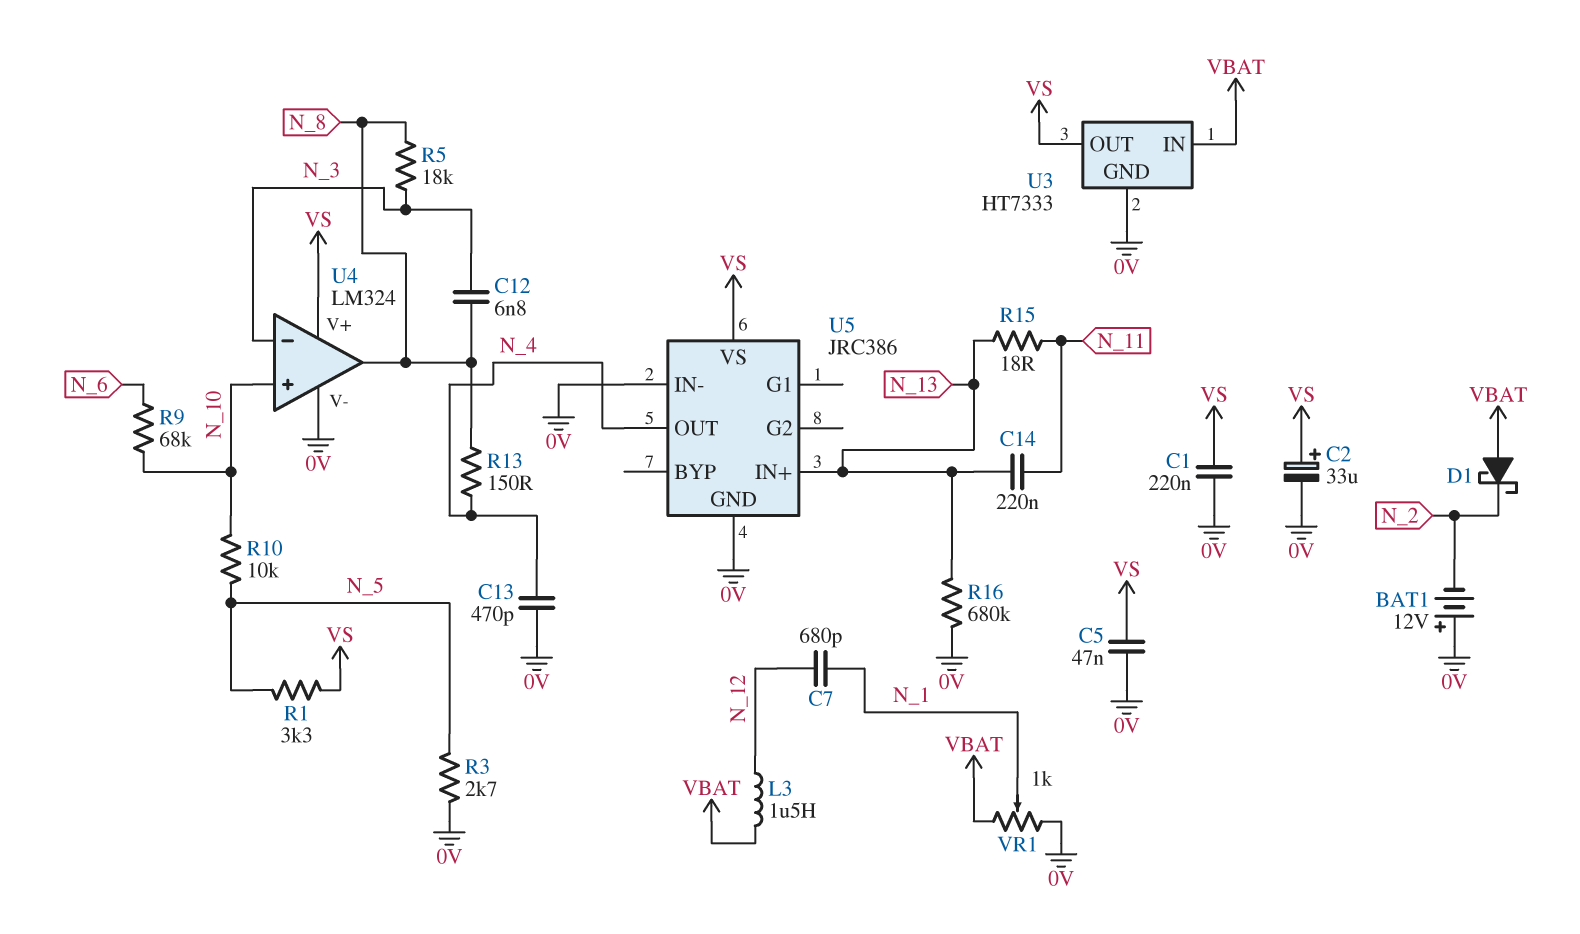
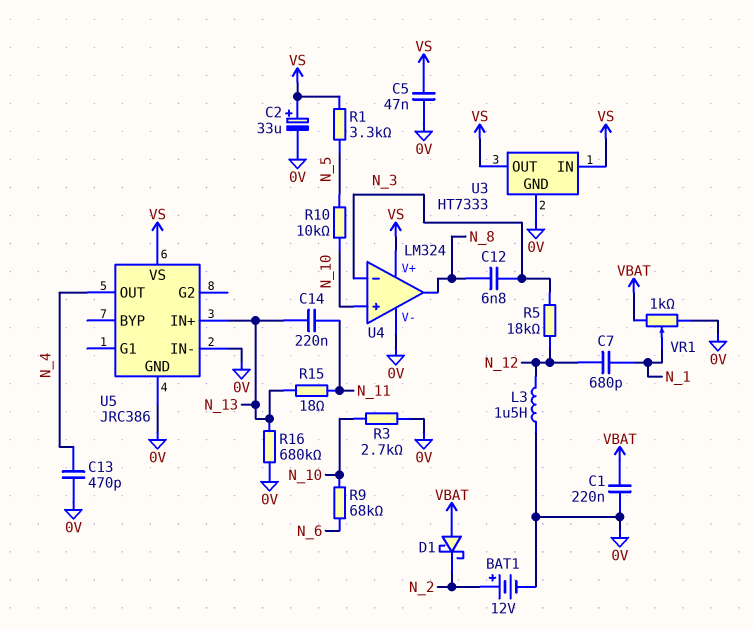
BAT1: 12V (plus 0V, minus N_2) -> 12V (plus N_2, minus 0V)
C1: 220nF (0V, VS) -> 220nF (0V, VBAT)
L3: 1.5uH (N_12, VBAT) -> 1.5uH (0V, N_12)
R3: 2.7k (0V, N_5) -> 2.7k (0V, N_10)
R5: 18k (N_3, N_8) -> 18k (N_3, N_12)
R13: 150 (N_4, N_8) -> none
U3 pin IN: VBAT -> VS

